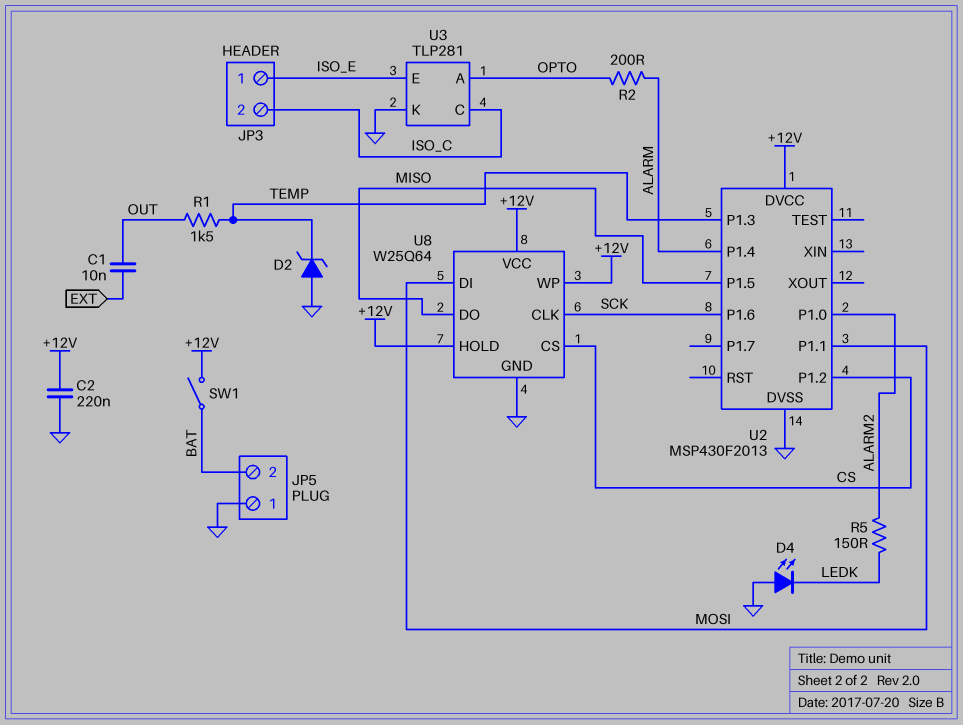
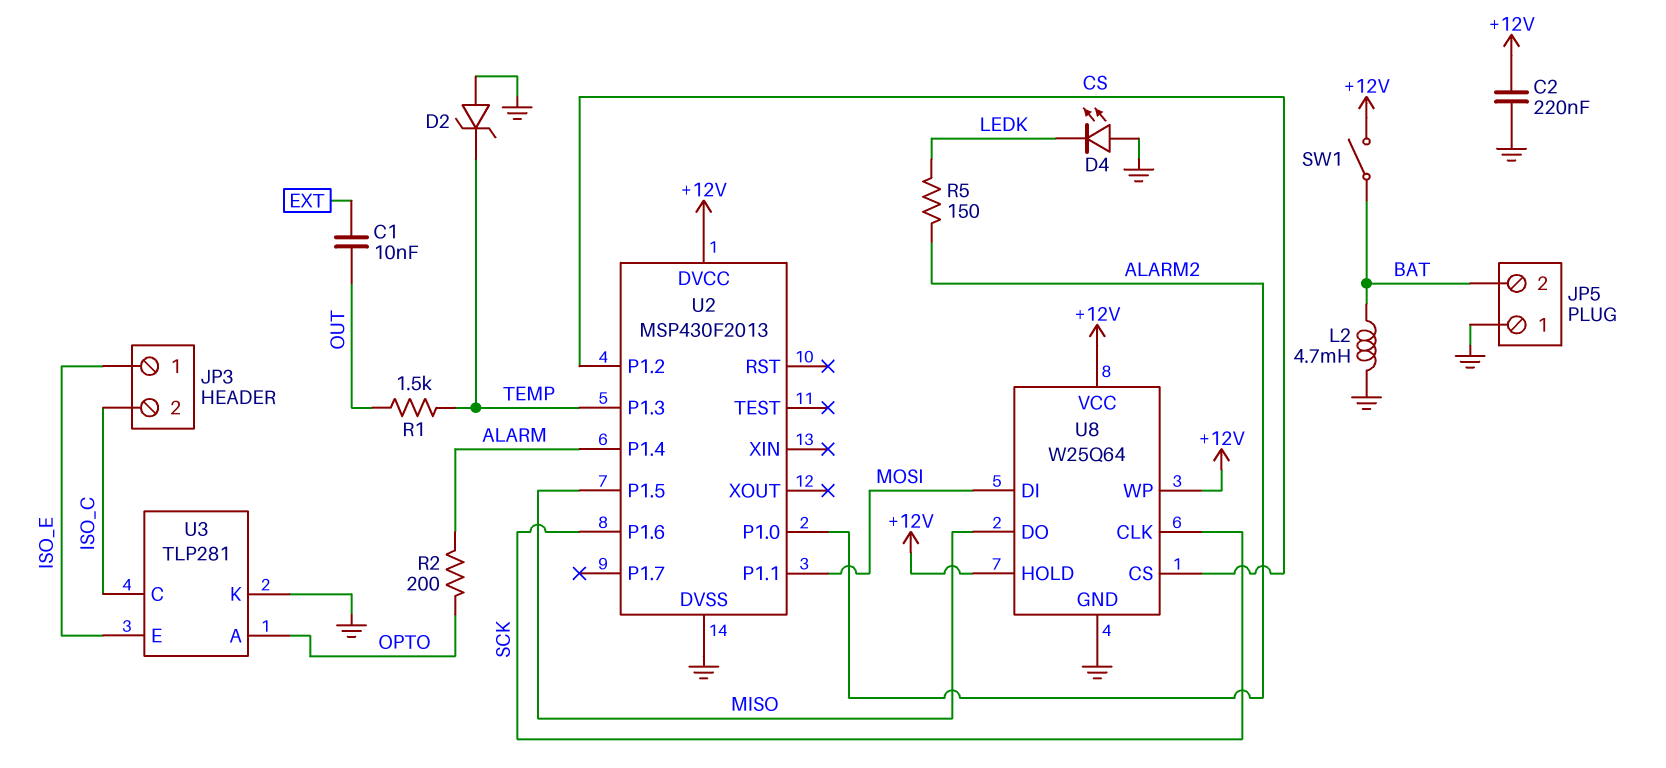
L2: none -> 4.7mH (BAT, GND)

